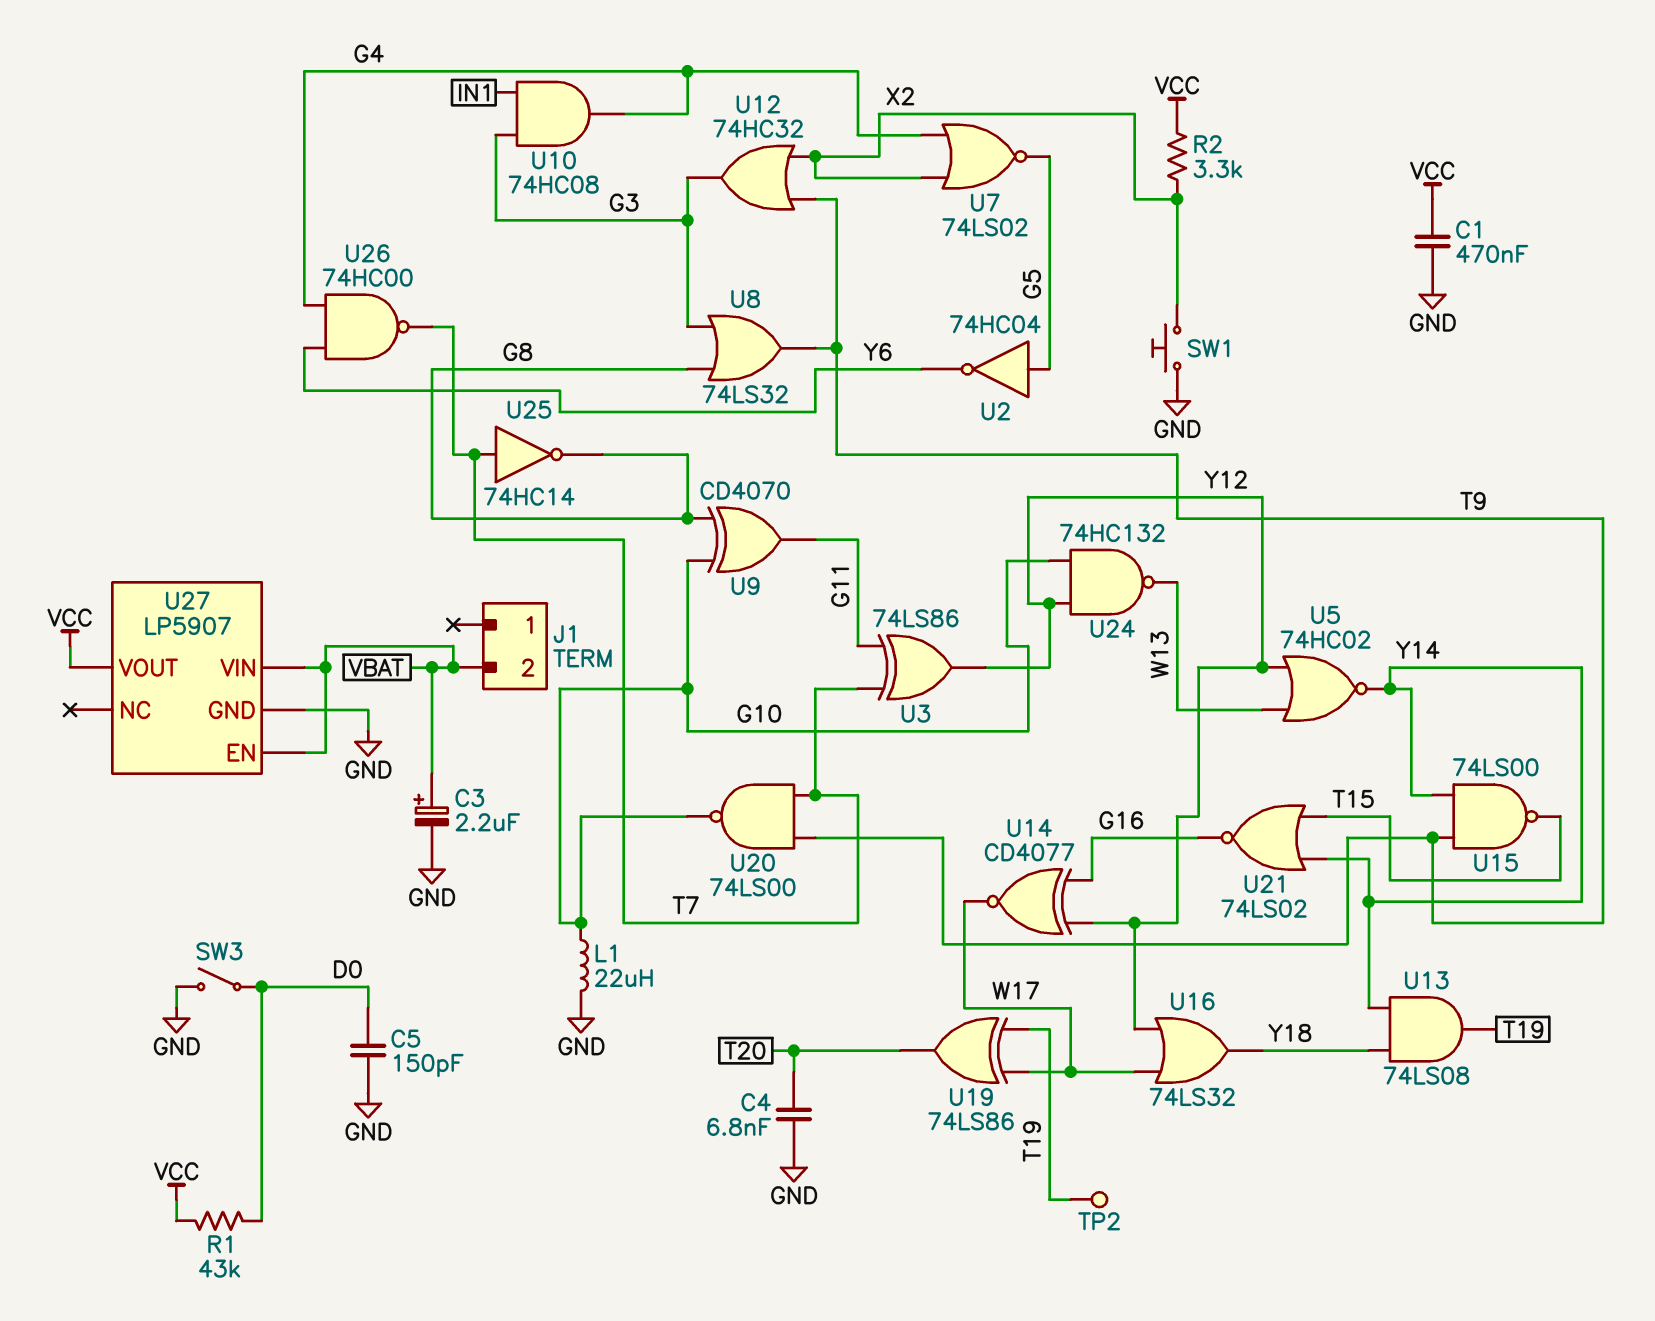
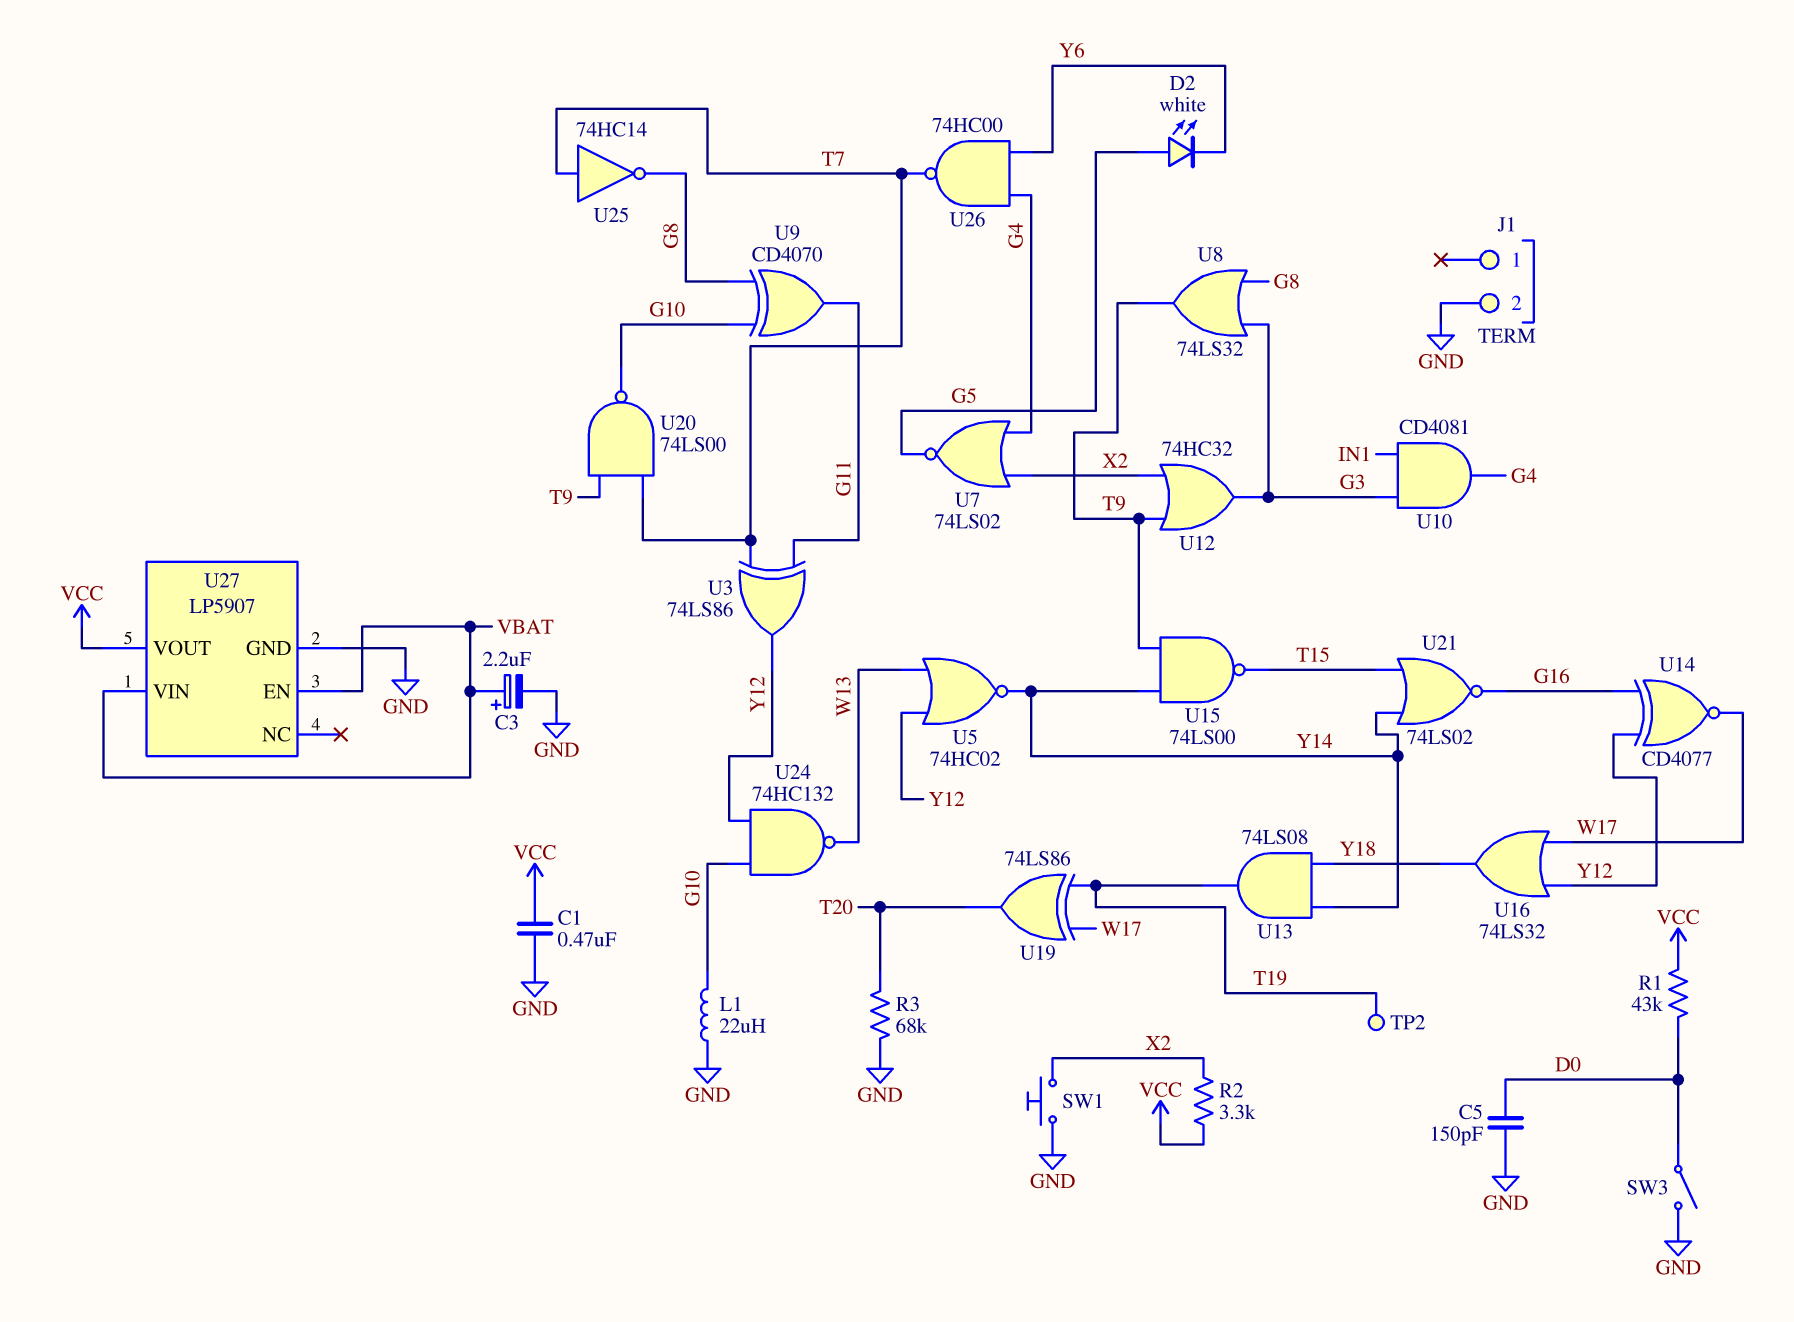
C4: 6.8nF (GND, T20) -> none
D2: none -> LED white (A G5, K Y6)
J1 pin 2: VBAT -> GND
R3: none -> 68k (GND, T20)
U2: NOT 74HC04 (in G5, out Y6) -> none
U10: AND 74HC08 (in G3, in IN1, out G4) -> AND CD4081 (in G3, in IN1, out G4)

